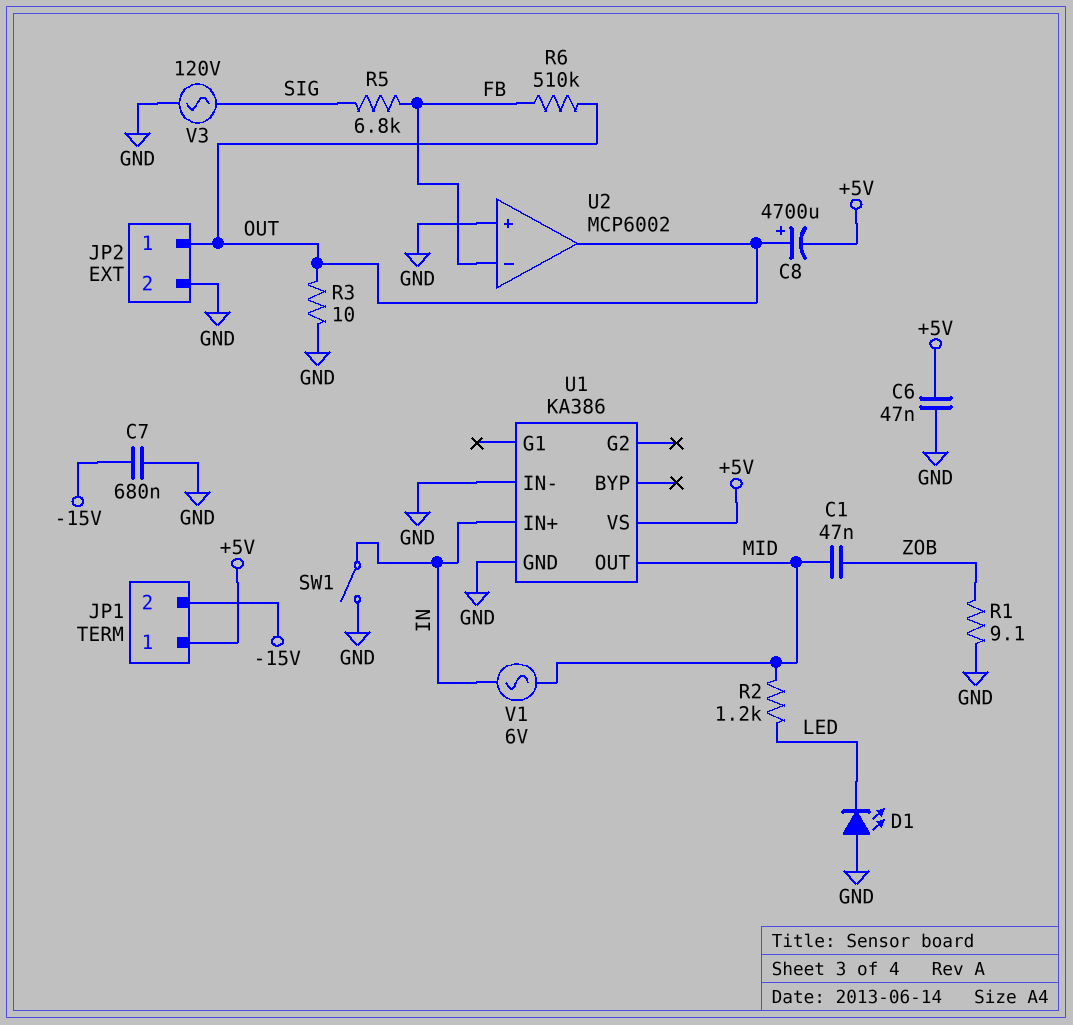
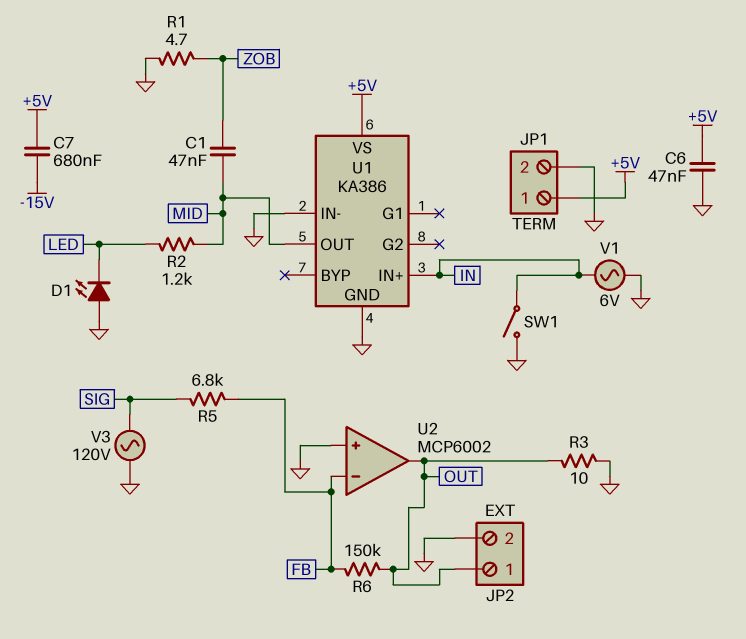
C7: 680nF (-15V, GND) -> 680nF (+5V, -15V)
C8: 4700uF (plus OUT, minus +5V) -> none
JP1 pin 2: -15V -> GND
R1: 9.1 (GND, ZOB) -> 4.7 (GND, ZOB)
R6: 510k (FB, OUT) -> 150k (FB, OUT)
V1: AC 6V (IN, MID) -> AC 6V (GND, IN)

